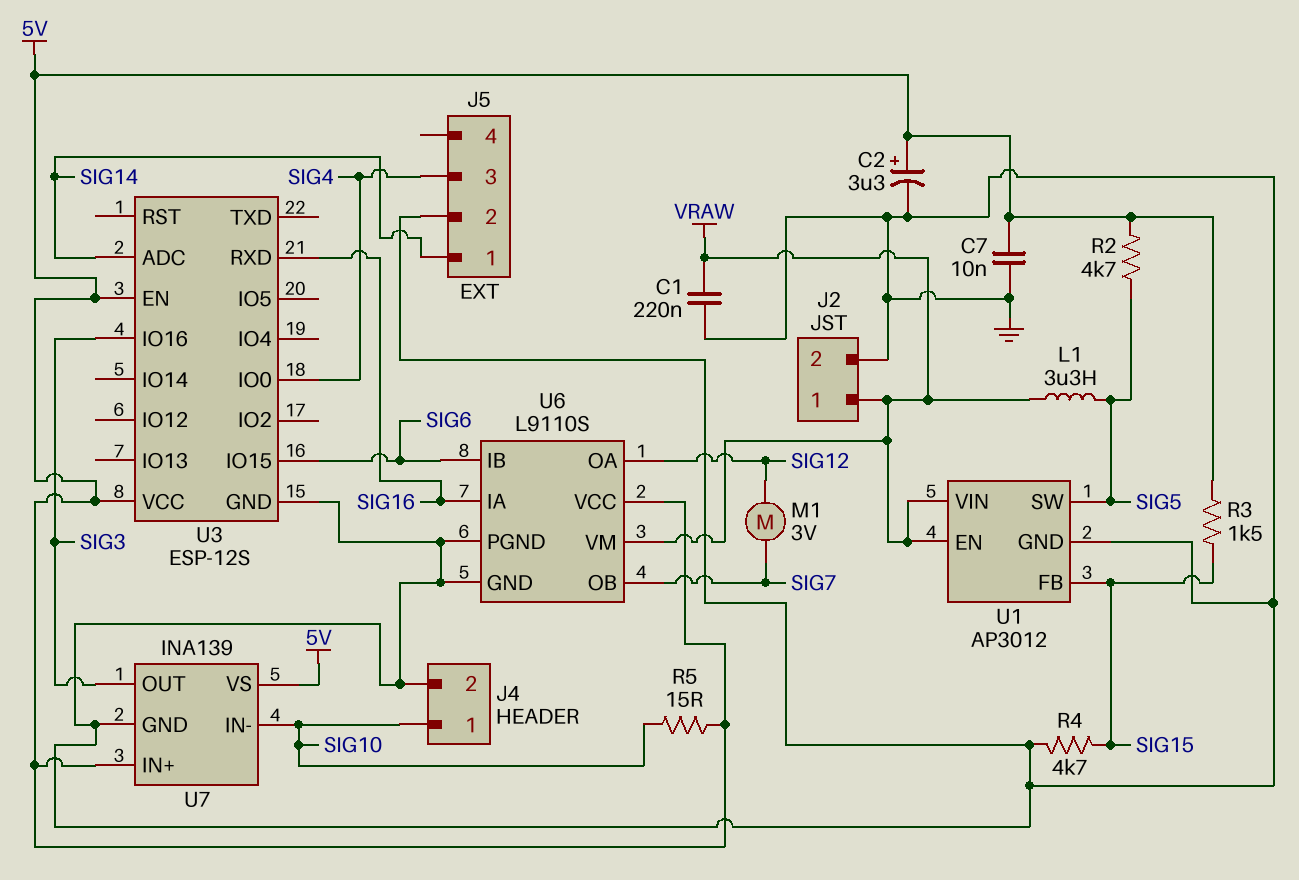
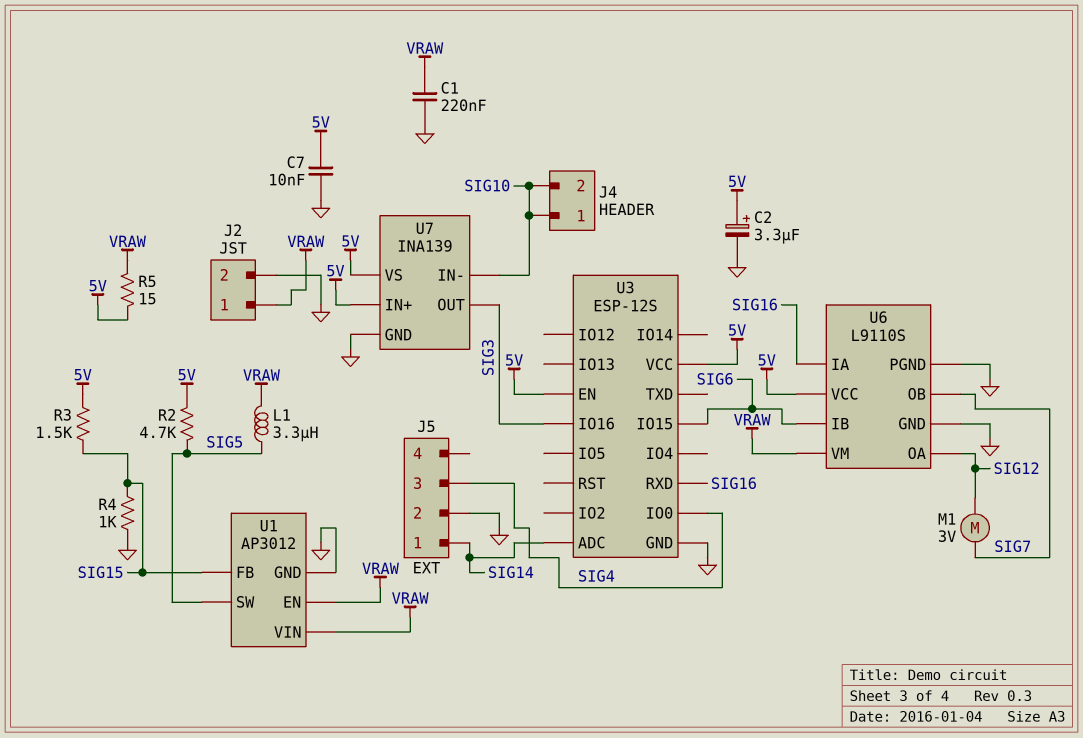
J4 pin 2: GND -> SIG10
R4: 4.7k (GND, SIG15) -> 1k (GND, SIG15)
R5: 15 (5V, SIG10) -> 15 (5V, VRAW)

